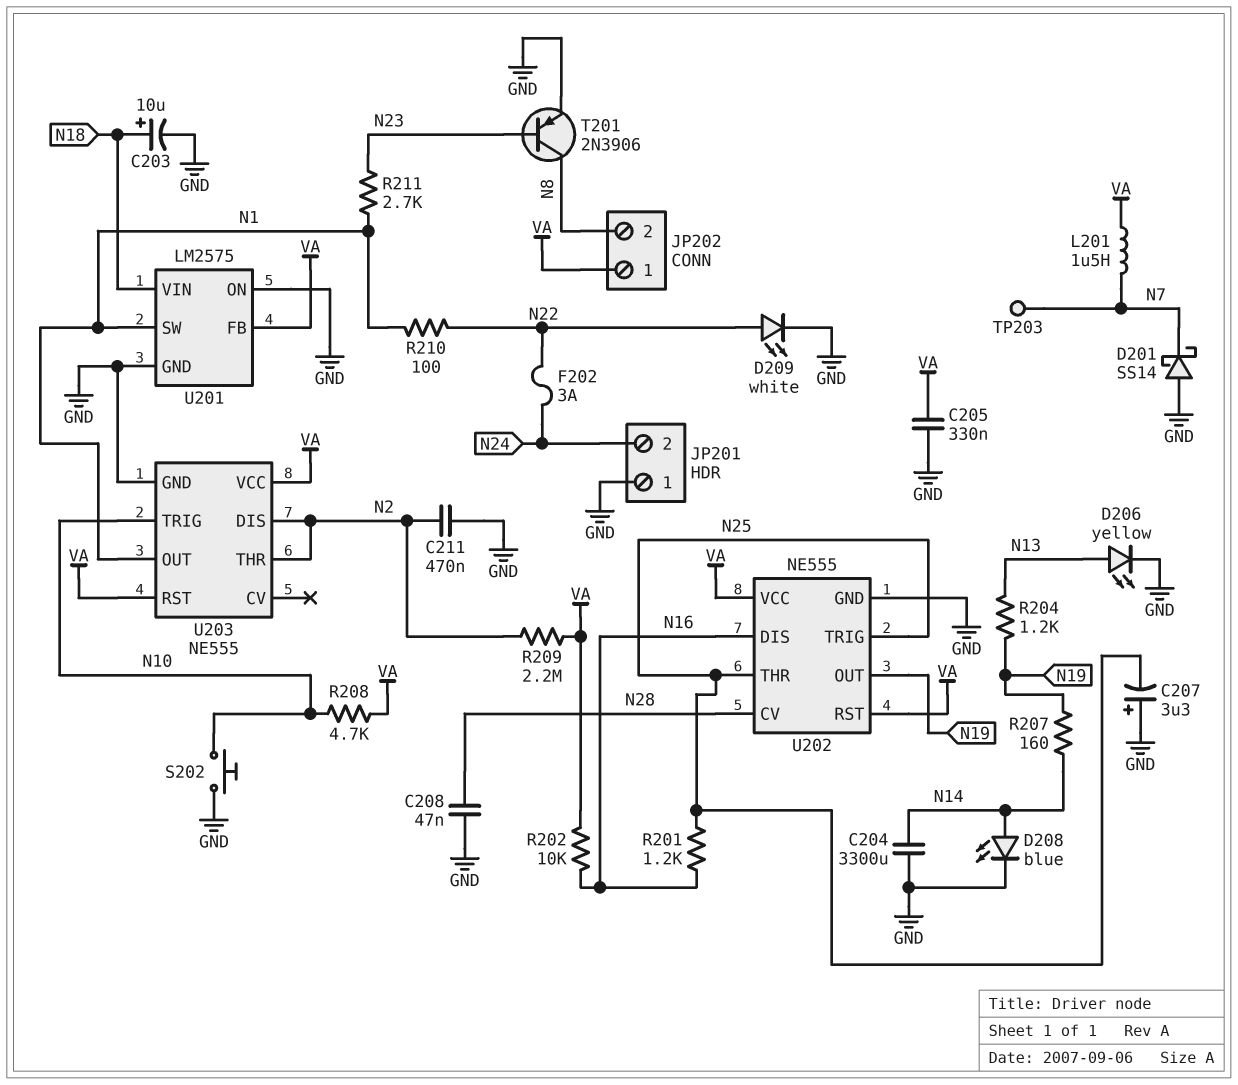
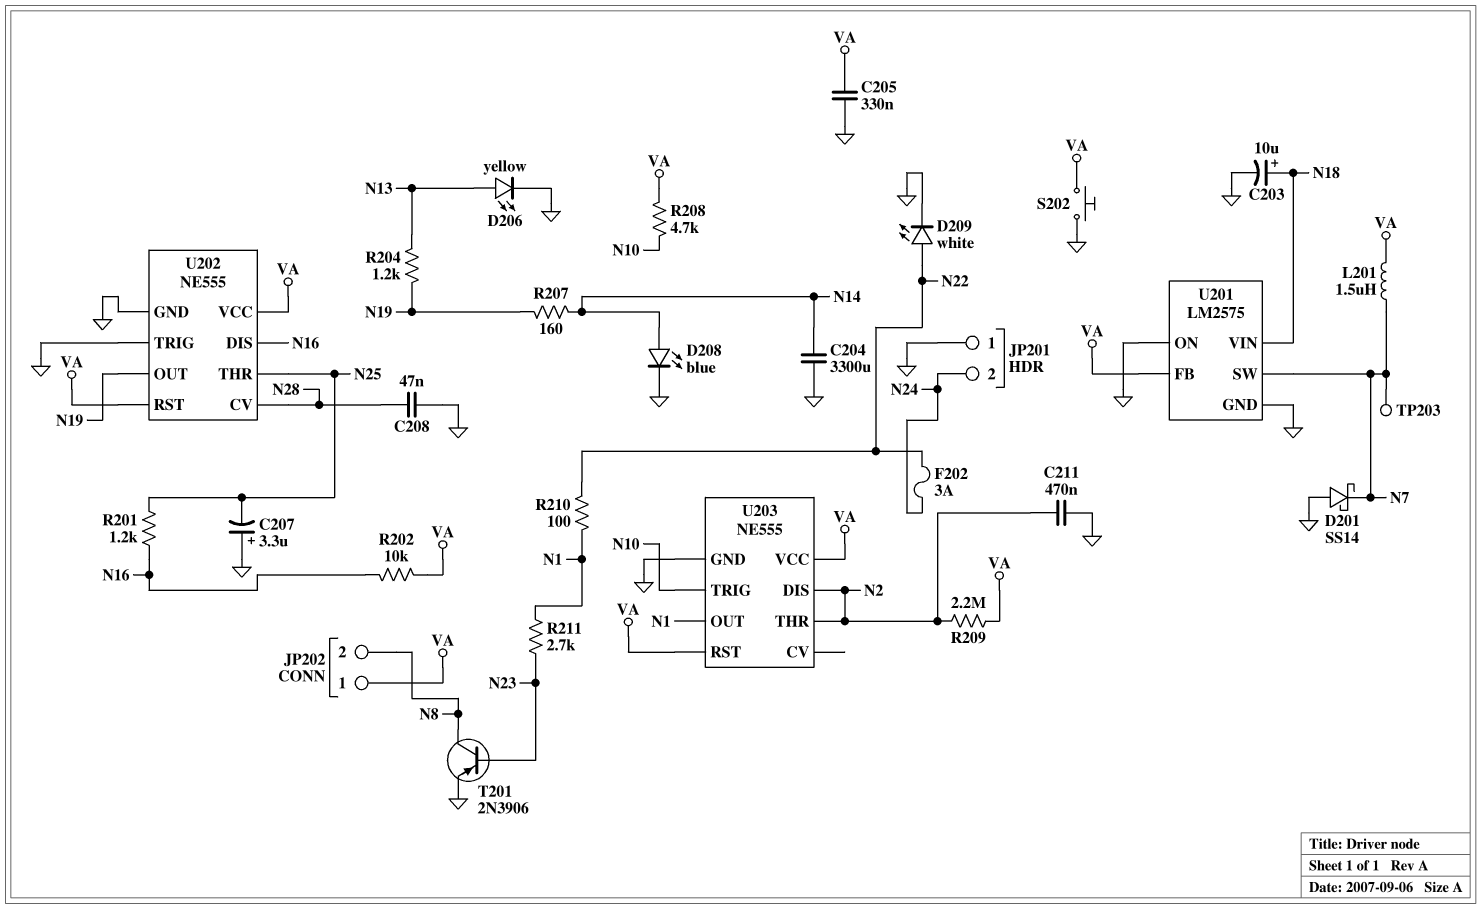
S202: button (GND, N10) -> button (GND, VA)
U201 pin SW: N1 -> N7
U202 pin TRIG: N25 -> GND

